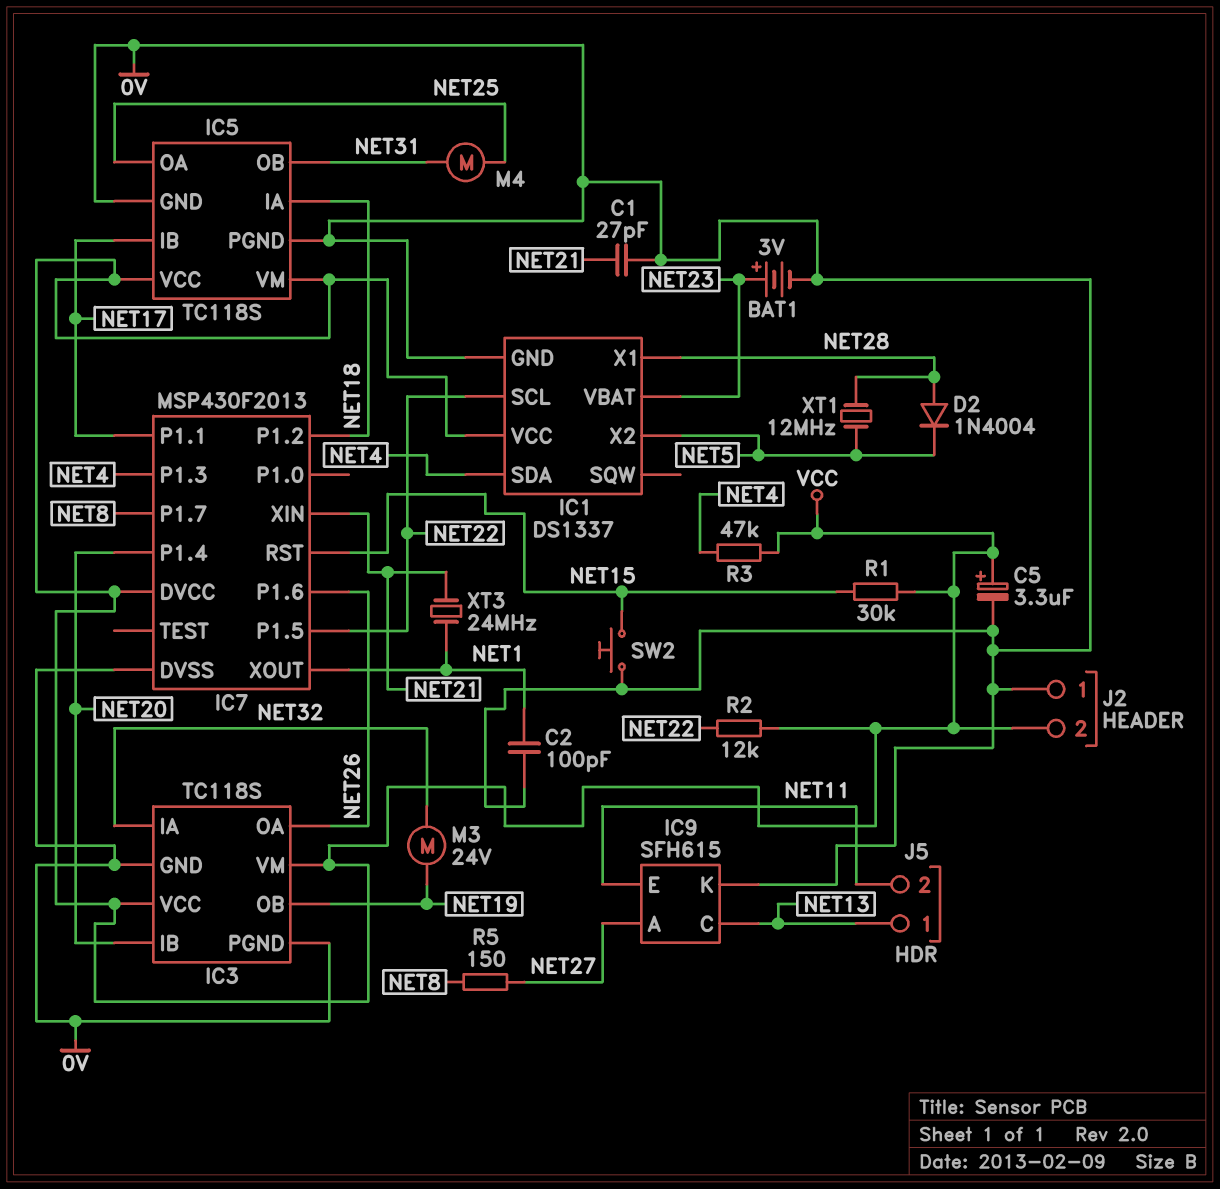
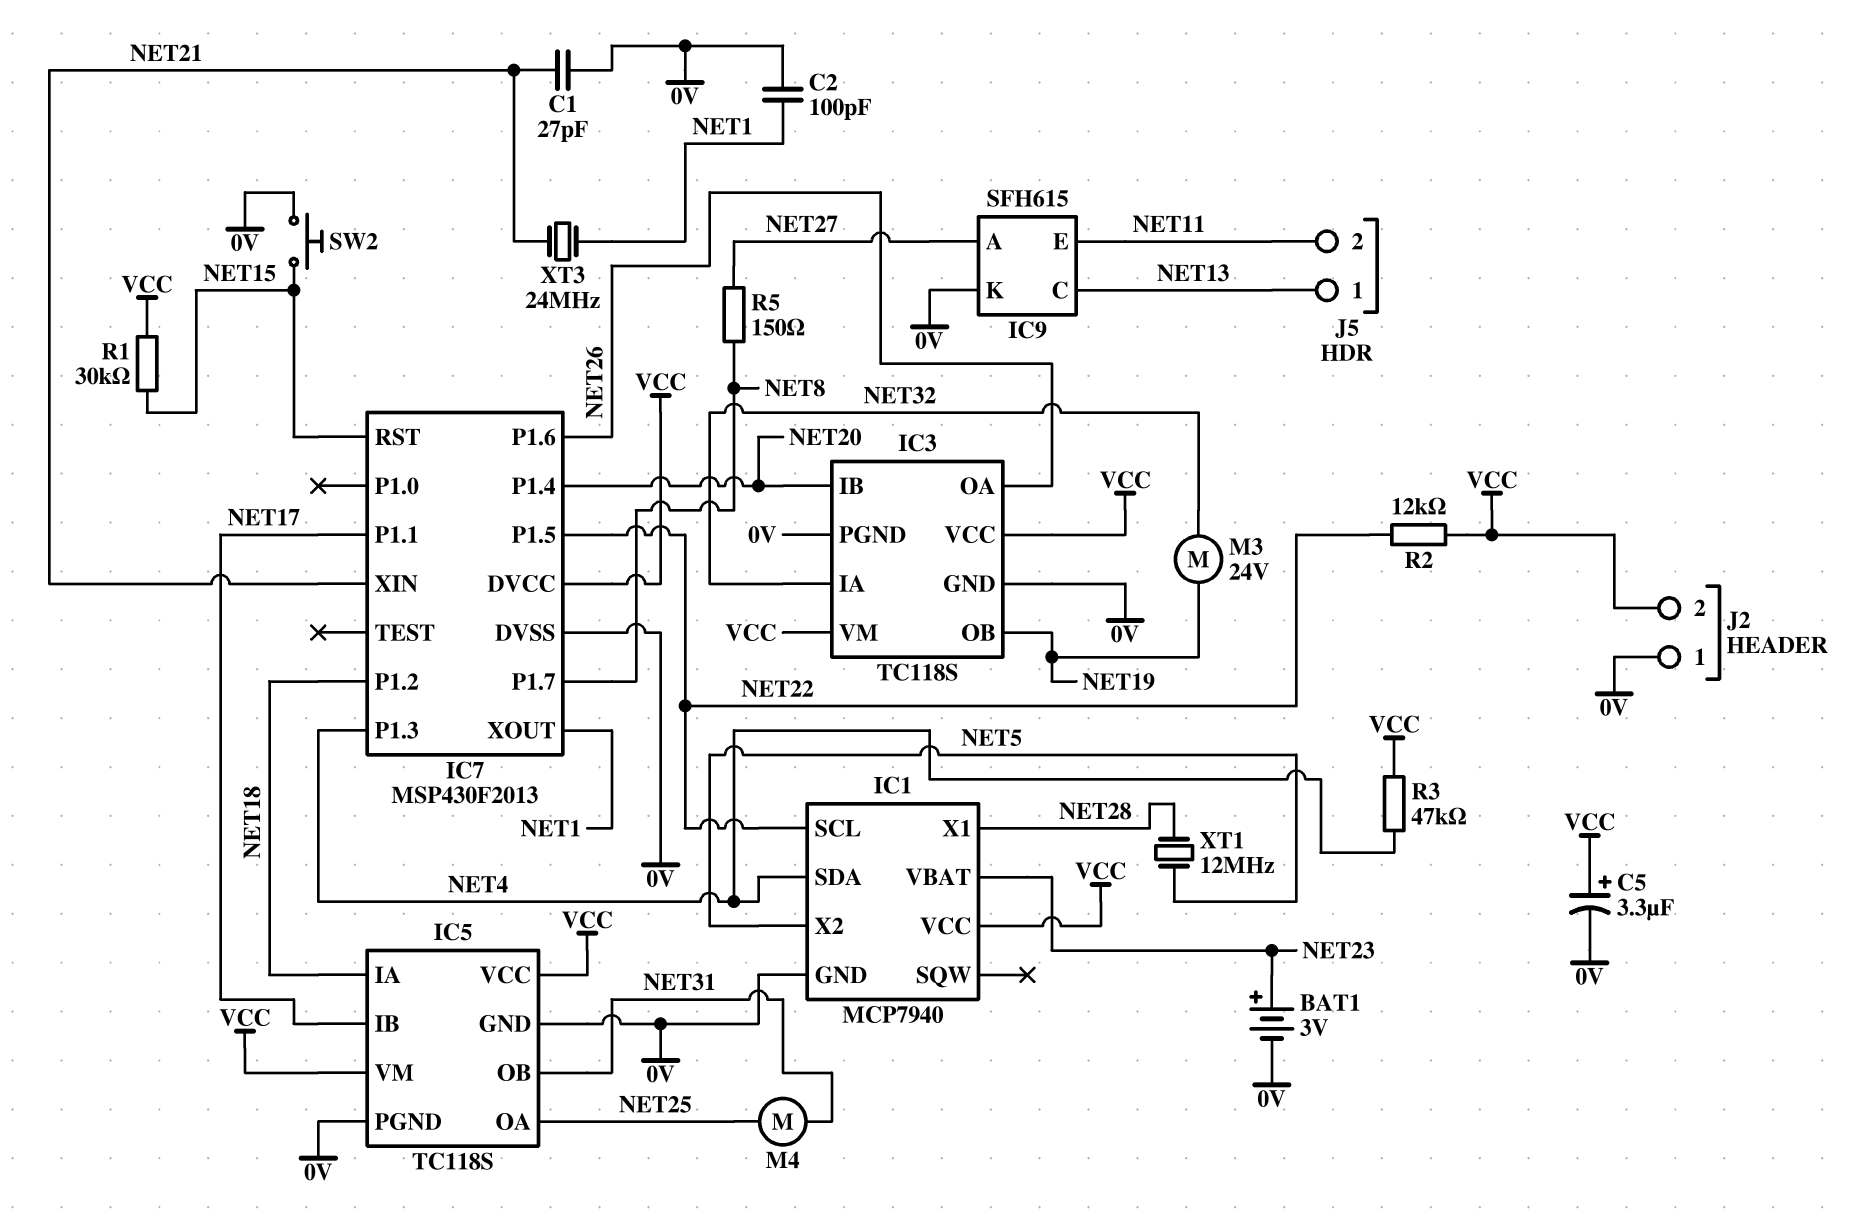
D2: diode 1N4004 (A NET28, K NET5) -> none
IC1: DS1337 -> MCP7940

